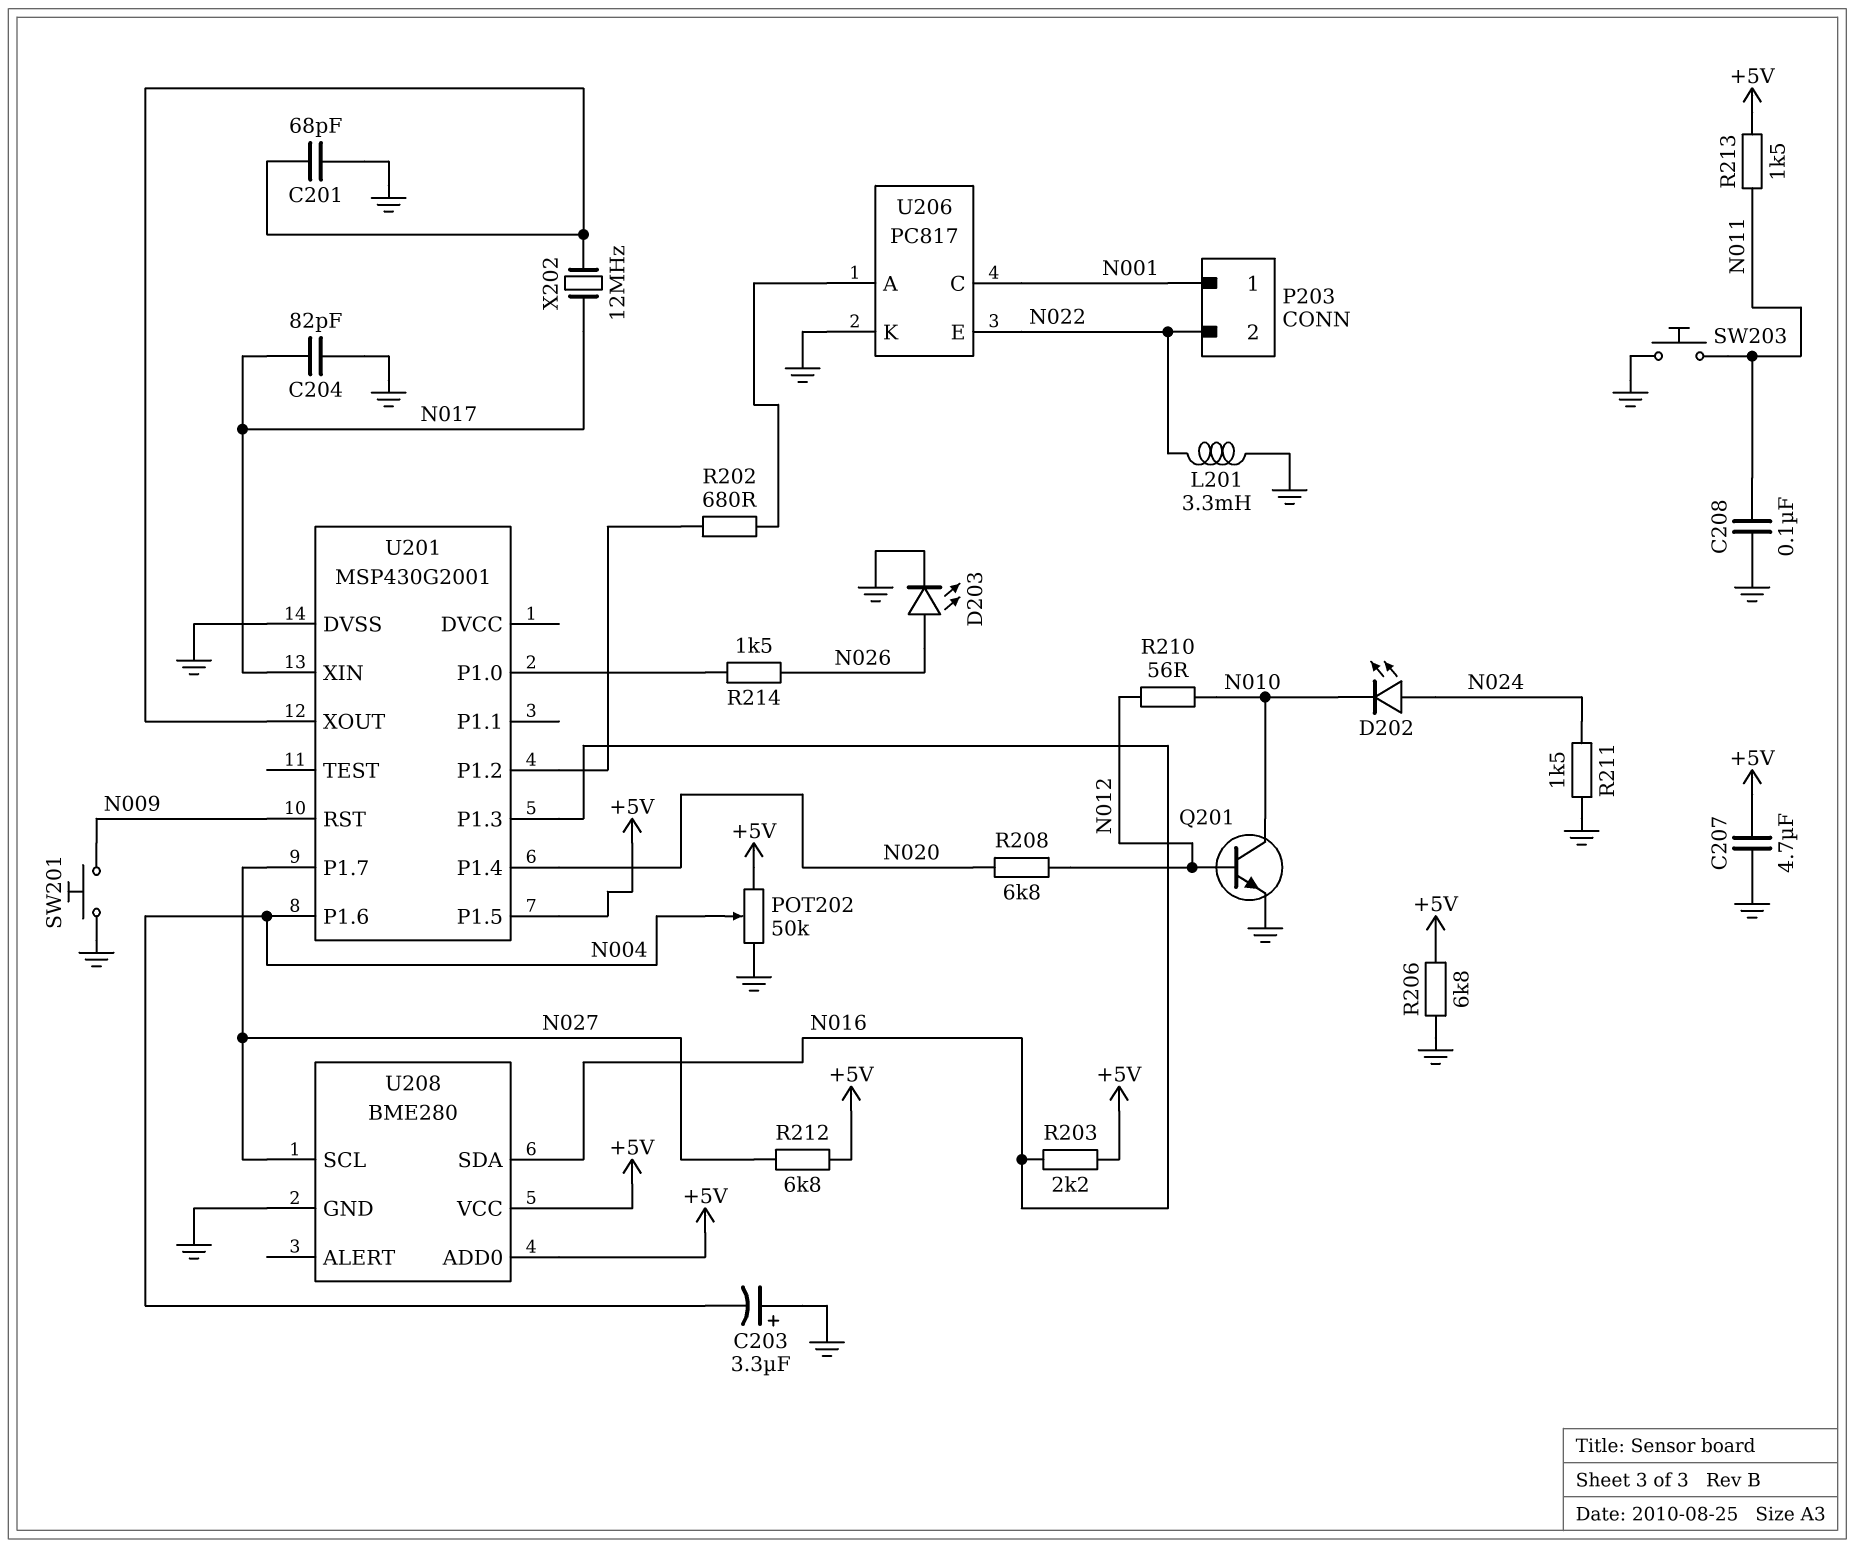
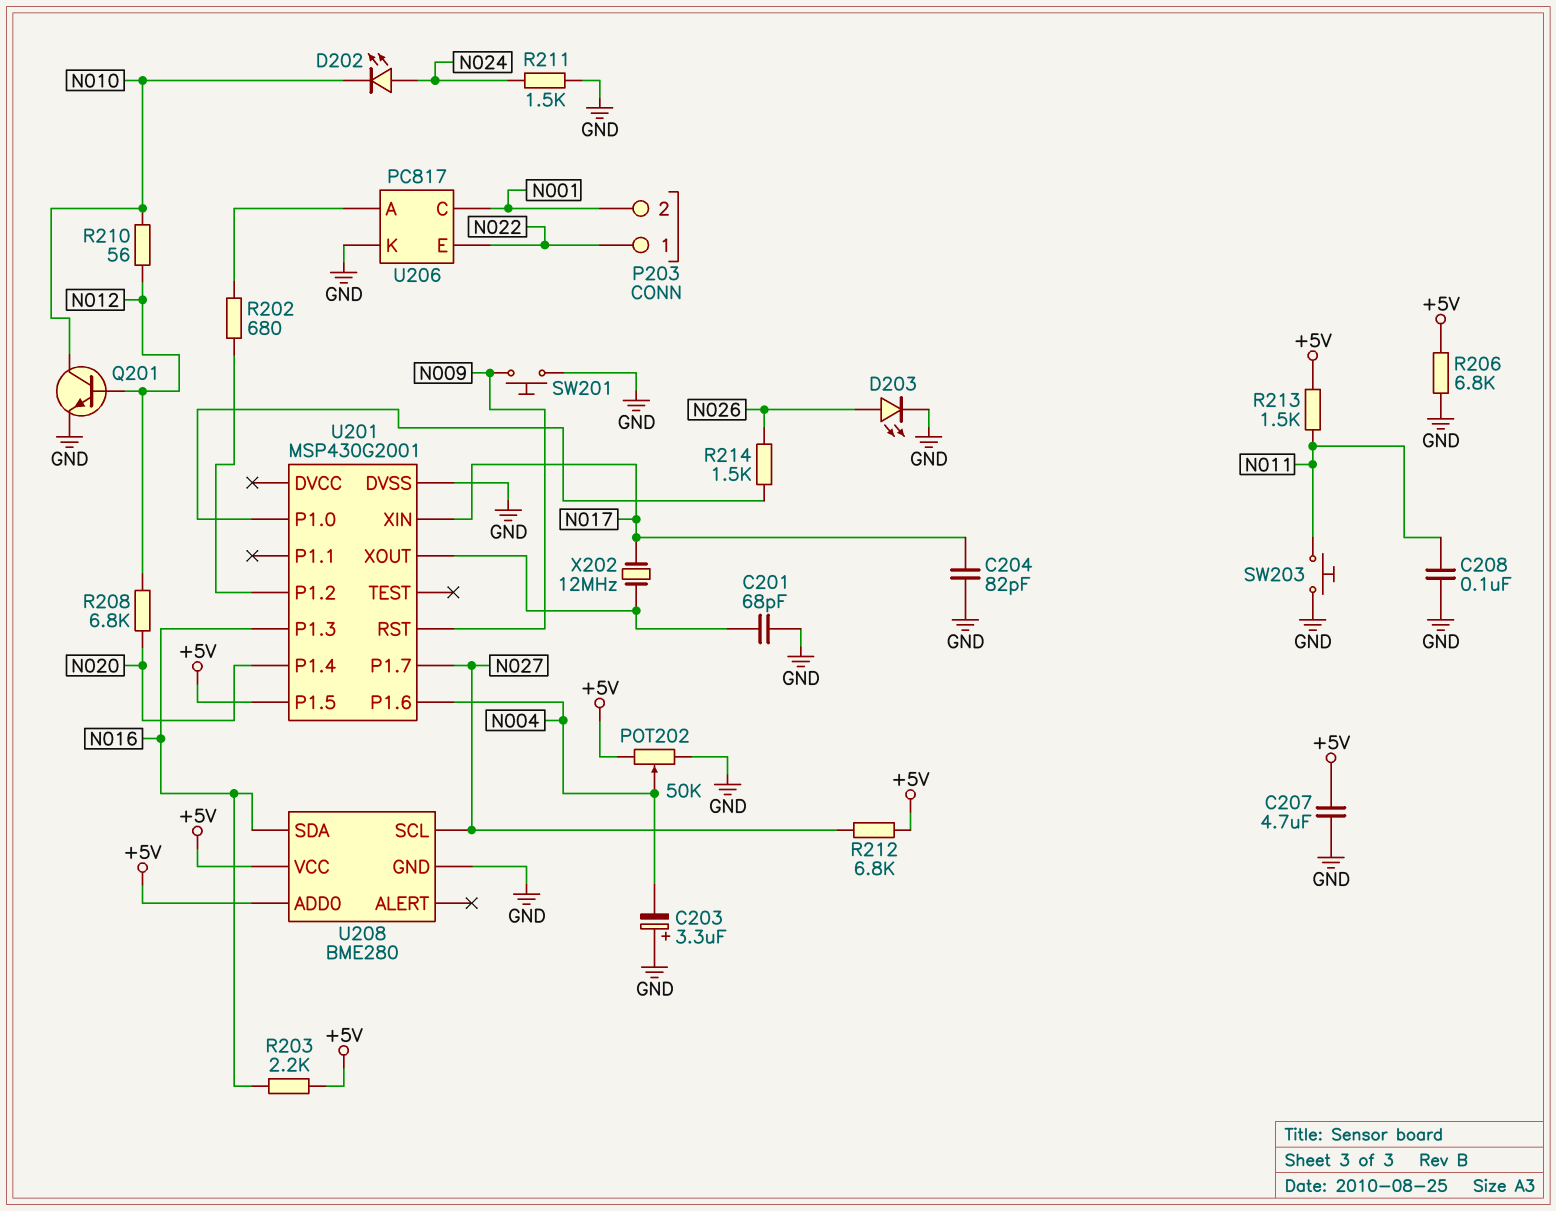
L201: 3.3mH (GND, N022) -> none
P203 pin 1: N001 -> N022
P203 pin 2: N022 -> N001

